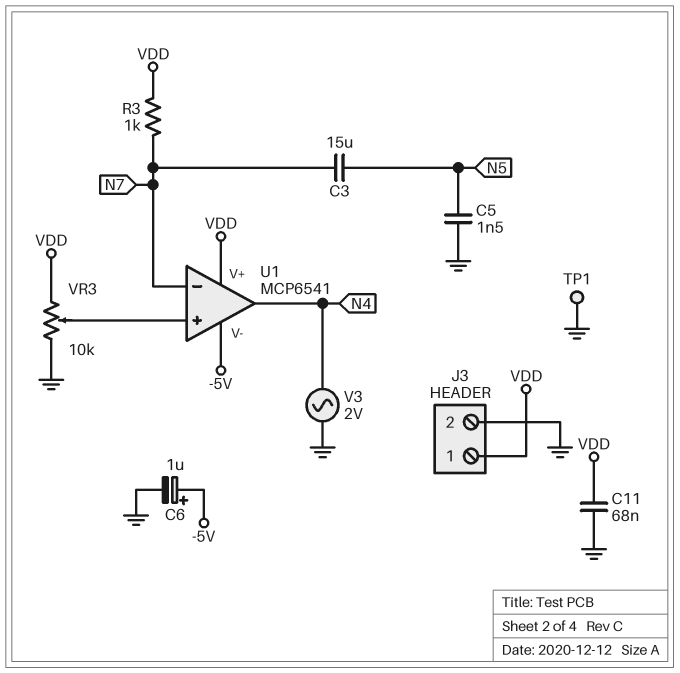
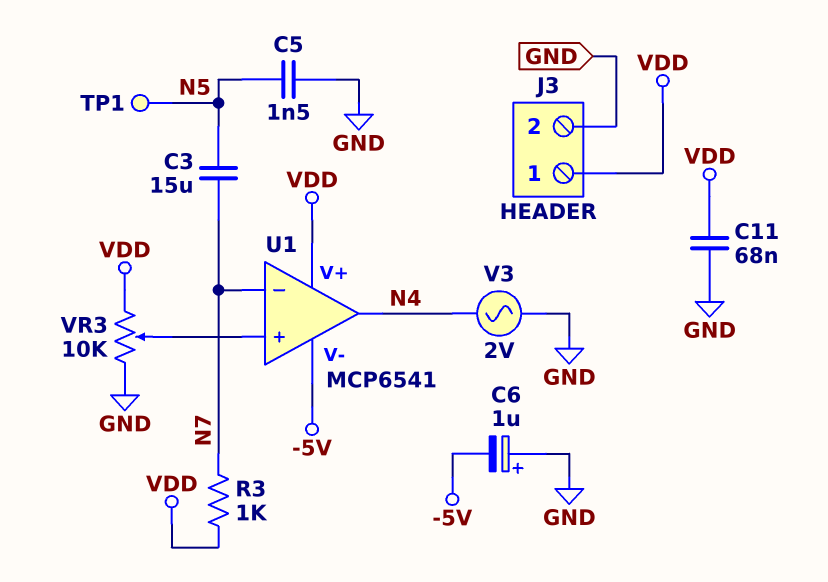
C6: 1uF (plus -5V, minus GND) -> 1uF (plus GND, minus -5V)
TP1: test point (GND) -> test point (N5)

